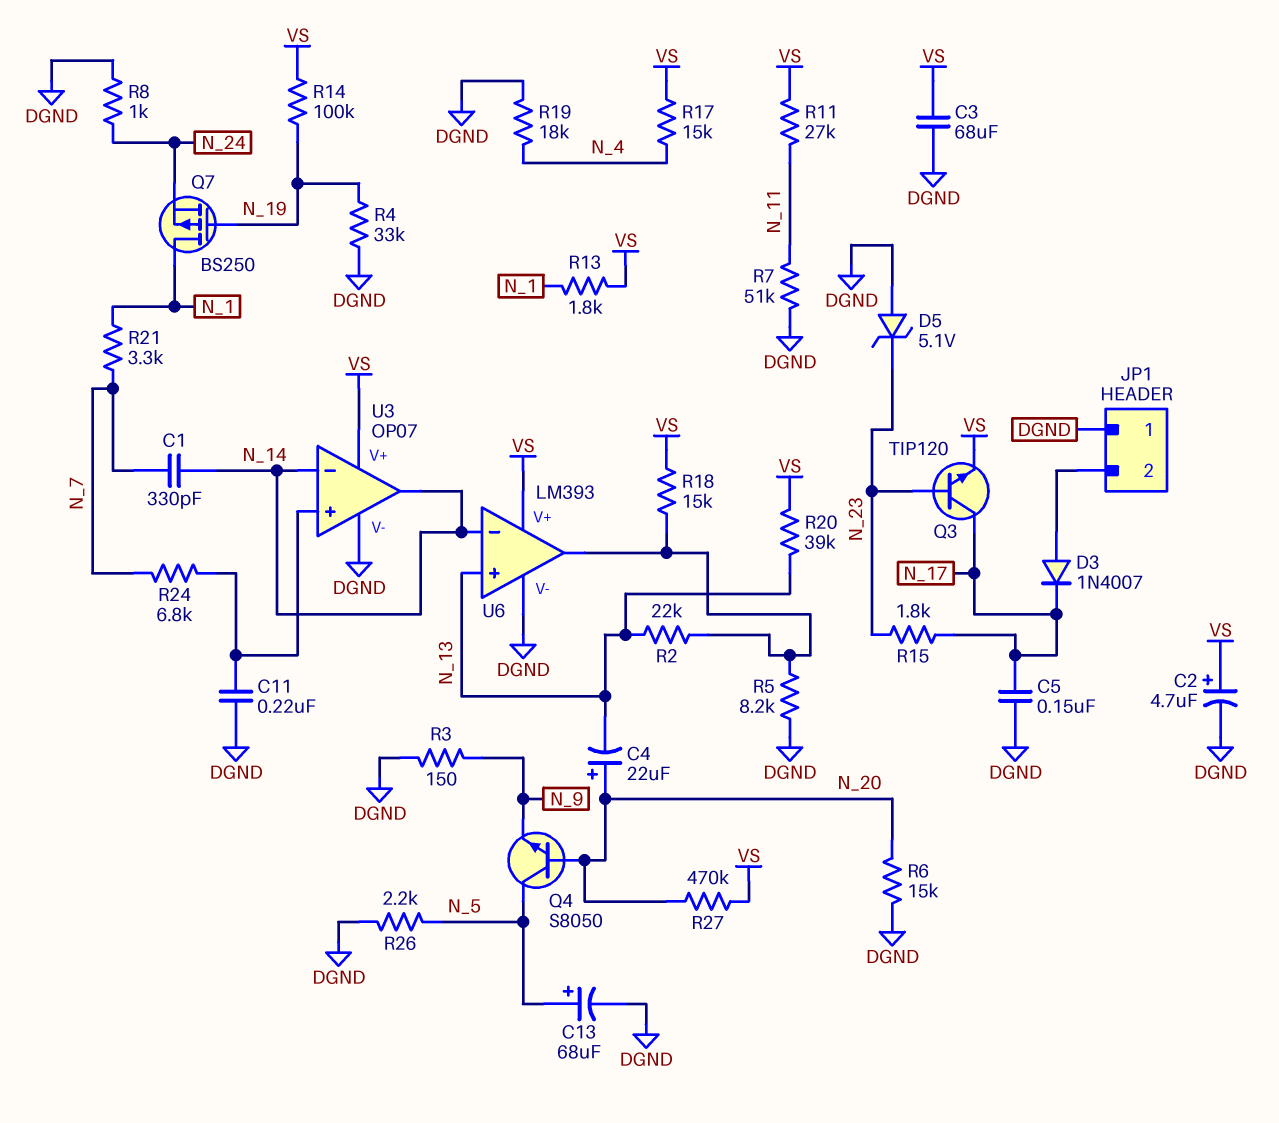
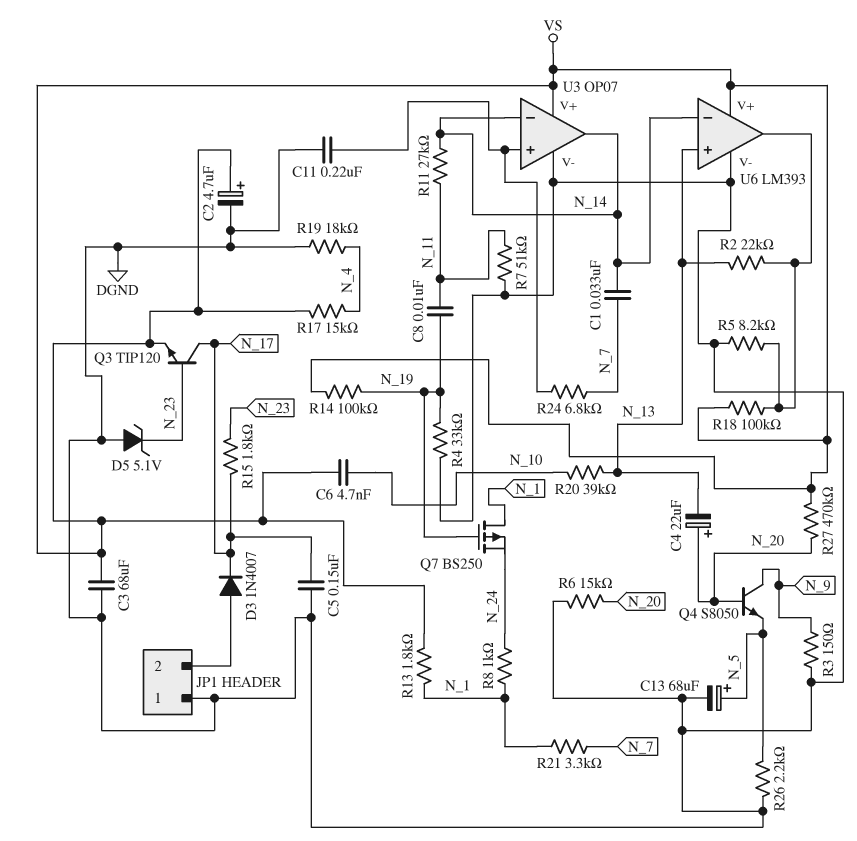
C1: 330pF (N_7, N_14) -> 33nF (N_7, N_14)
C6: none -> 4.7nF (N_10, VS)
C8: none -> 10nF (N_11, N_19)
Q4: NPN S8050 (B N_20, C N_5, E N_9) -> NPN S8050 (B N_20, C N_9, E N_5)
R8: 1k (DGND, N_24) -> 1k (N_1, N_24)
R11: 27k (N_11, VS) -> 27k (N_11, N_14)
R18: 15k (U6/out, VS) -> 100k (U6/out, VS)
R20: 39k (N_13, VS) -> 39k (N_10, N_13)

